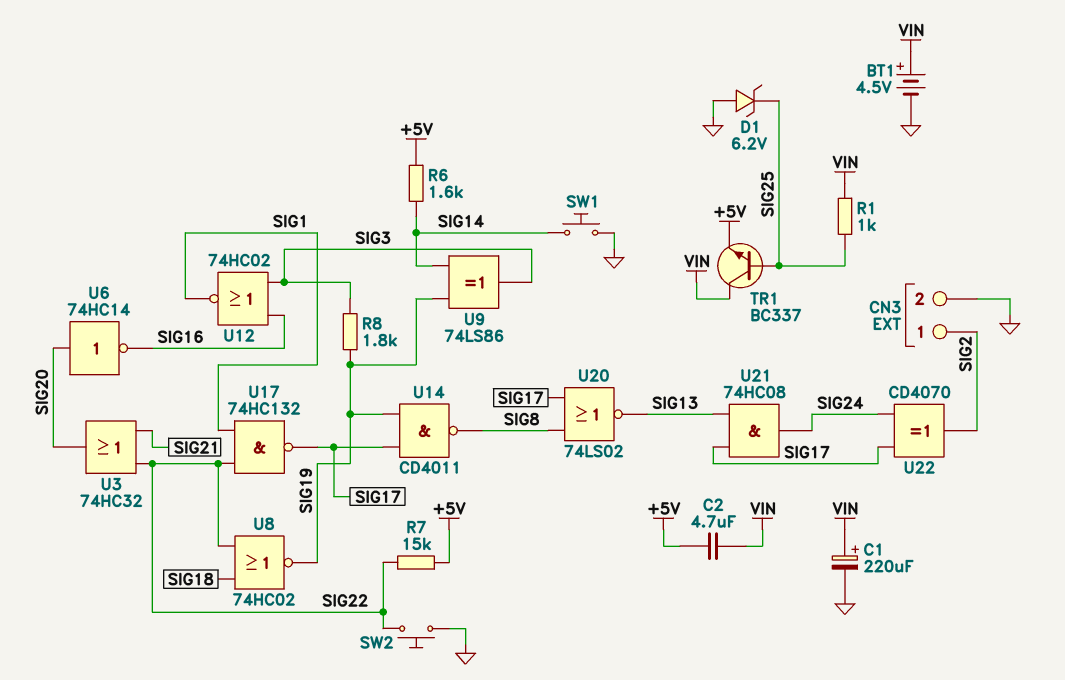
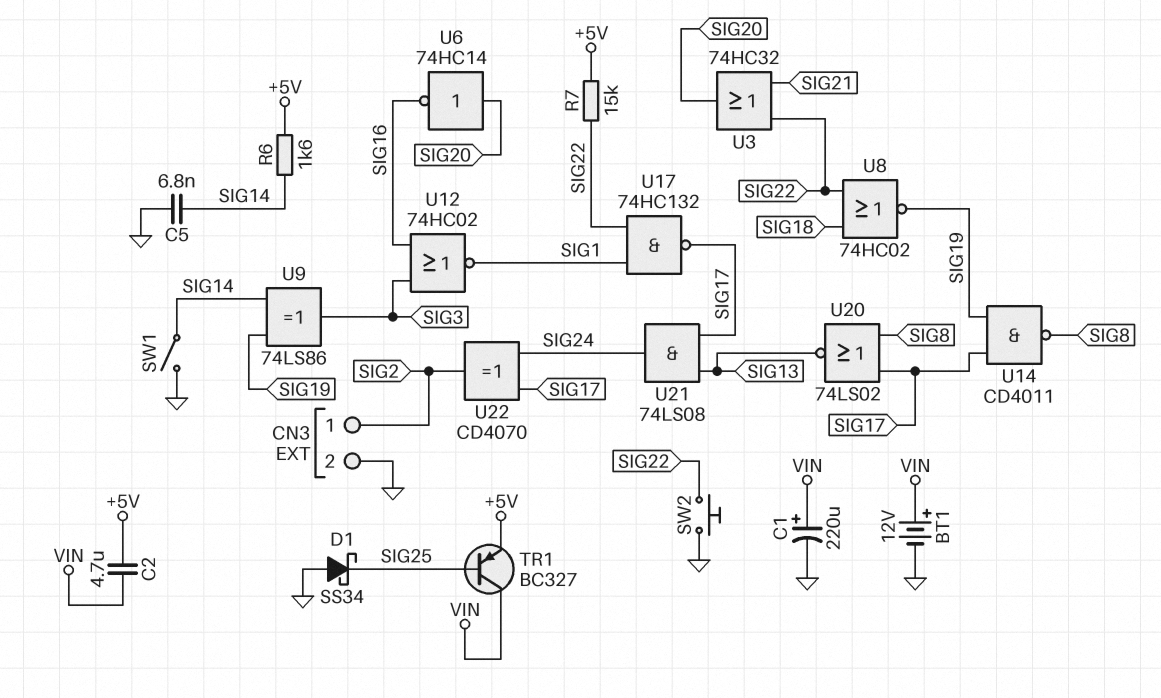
BT1: 4.5V (plus VIN, minus GND) -> 12V (plus VIN, minus GND)
C5: none -> 6.8nF (GND, SIG14)
D1: zener 6.2V (A GND, K SIG25) -> schottky SS34 (A GND, K SIG25)
R1: 1k (SIG25, VIN) -> none
R8: 1.8k (SIG3, SIG19) -> none
SW1: button (GND, SIG14) -> switch (GND, SIG14)
TR1: NPN BC337 (B SIG25, C VIN, E +5V) -> PNP BC327 (B SIG25, C VIN, E +5V)
U21: AND 74HC08 (in SIG13, in SIG17, out SIG24) -> AND 74LS08 (in SIG13, in SIG17, out SIG24)

